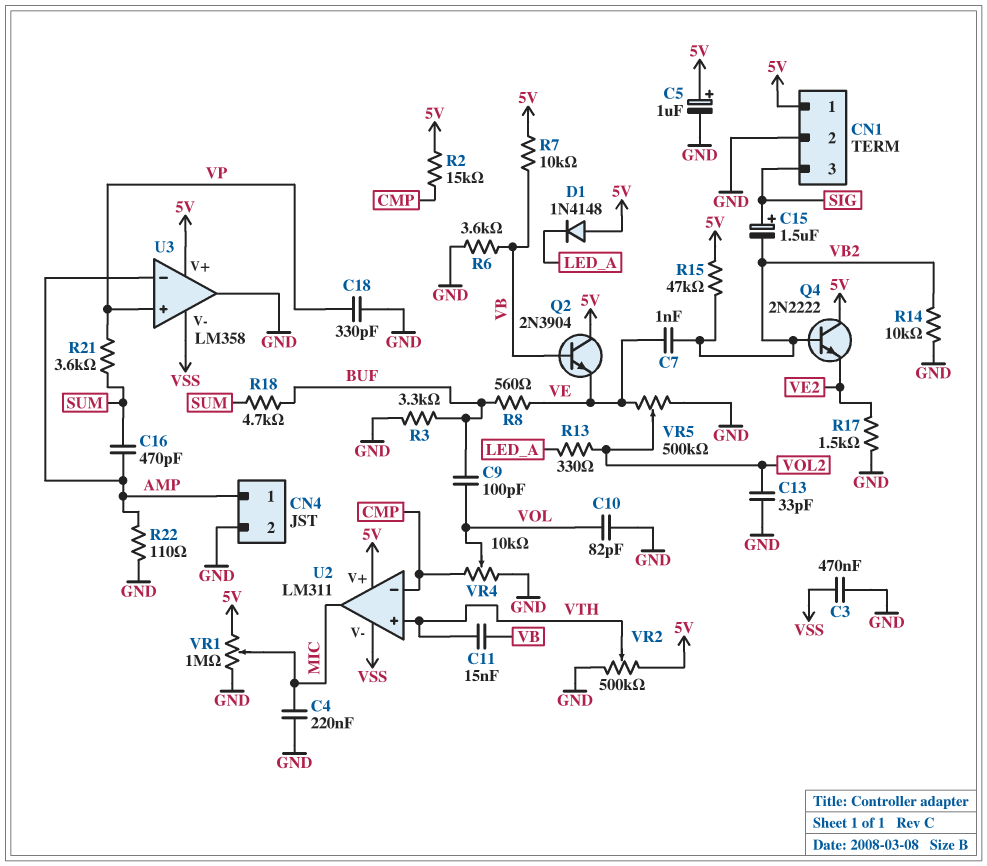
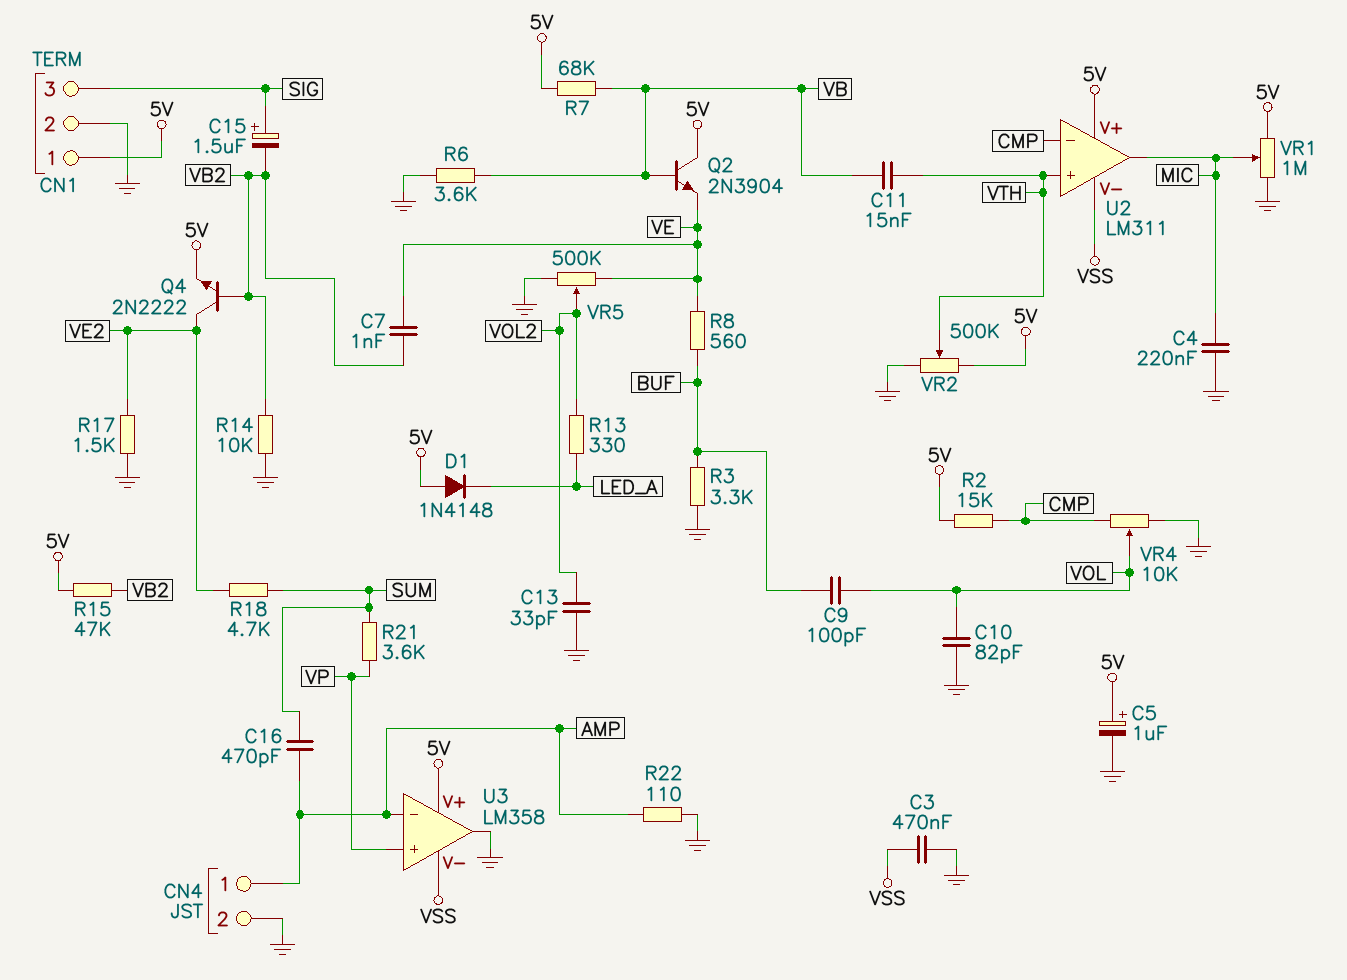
C18: 330pF (GND, VP) -> none
Q4: NPN 2N2222 (B VB2, C 5V, E VE2) -> NPN 2N2222 (B VB2, C VE2, E 5V)
R7: 10k (5V, VB) -> 68k (5V, VB)
R18: 4.7k (BUF, SUM) -> 4.7k (SUM, VE2)

